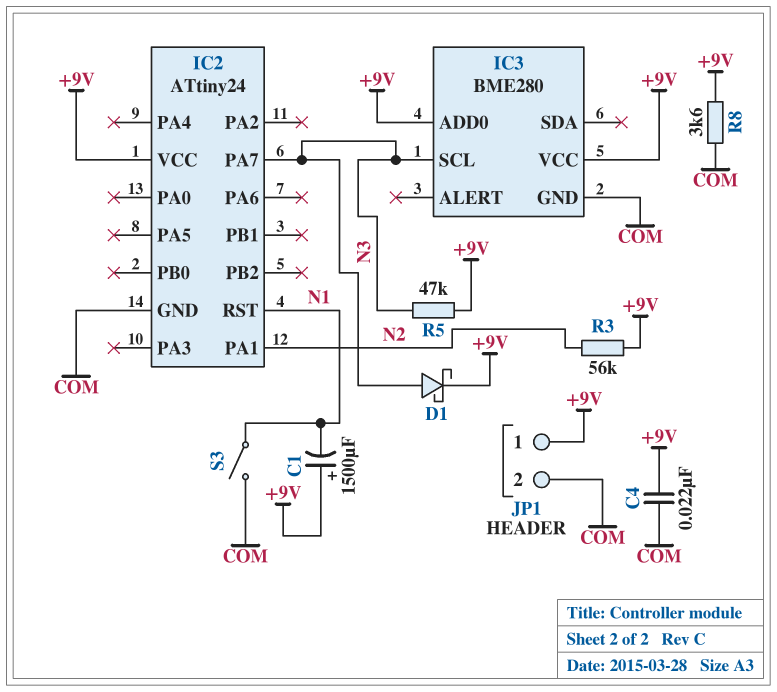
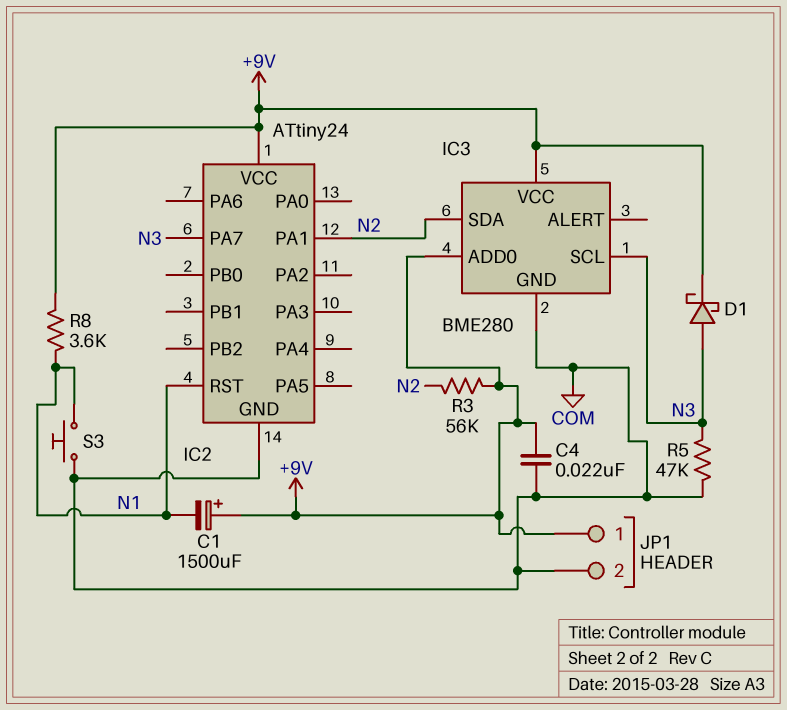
IC3 pin SDA: none -> N2
R5: 47k (+9V, N3) -> 47k (COM, N3)
R8: 3.6k (+9V, COM) -> 3.6k (+9V, N1)
S3: switch (COM, N1) -> button (COM, N1)

